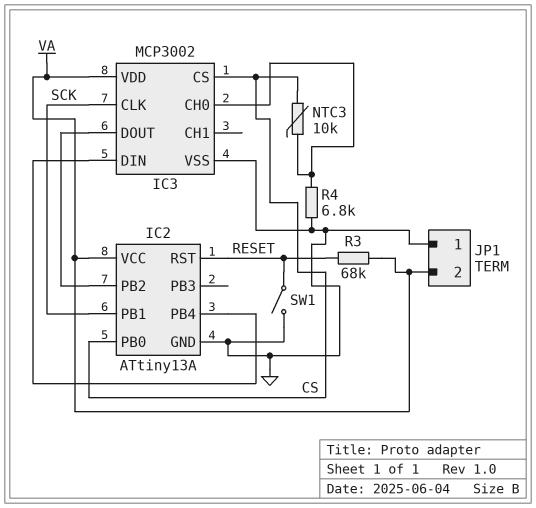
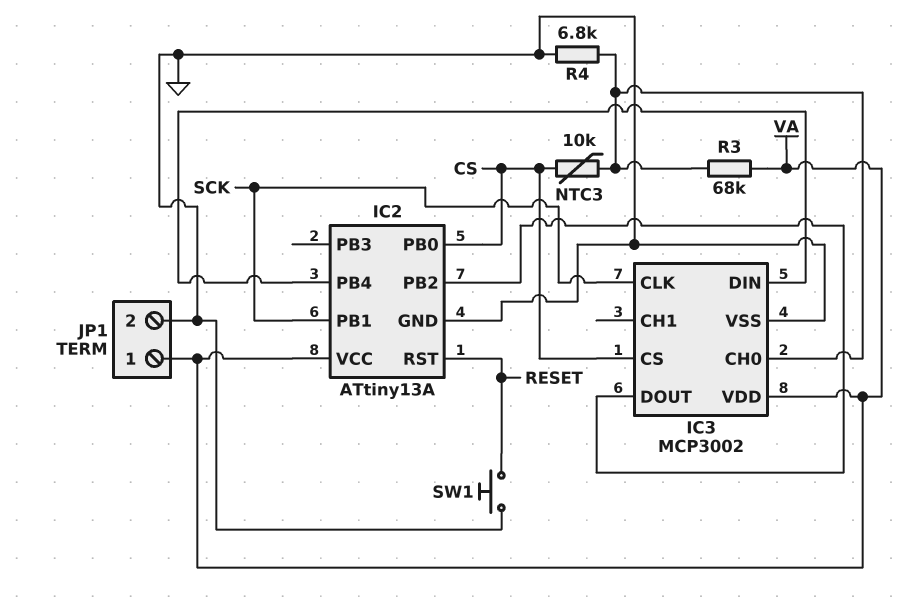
JP1 pin 1: GND -> VA
JP1 pin 2: VA -> GND
R3: 68k (RESET, VA) -> 68k (IC3/CH0, VA)
SW1: switch (GND, RESET) -> button (GND, RESET)

